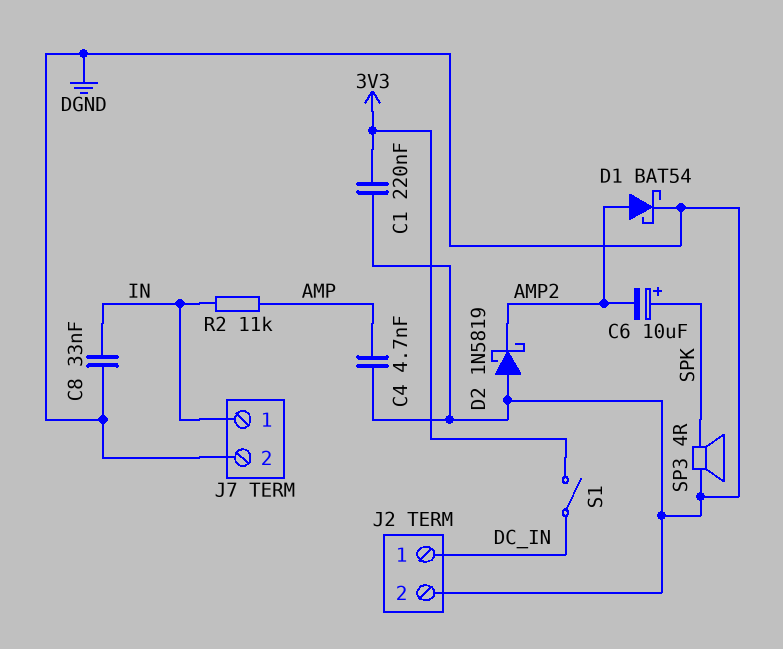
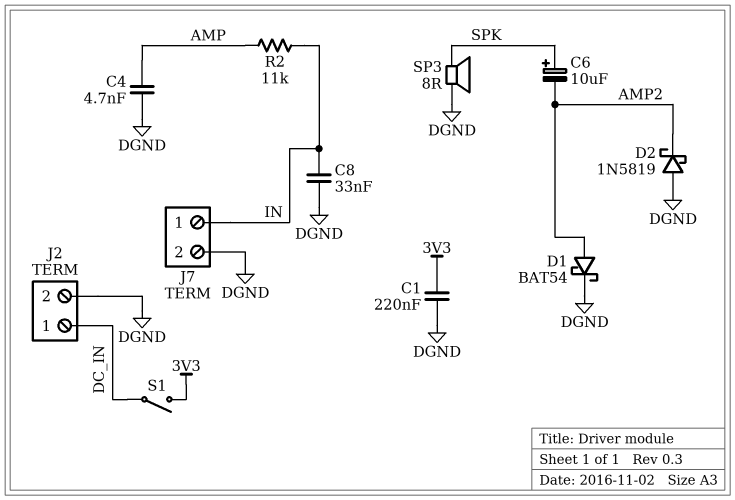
SP3: speaker 4R (DGND, SPK) -> speaker 8R (DGND, SPK)

